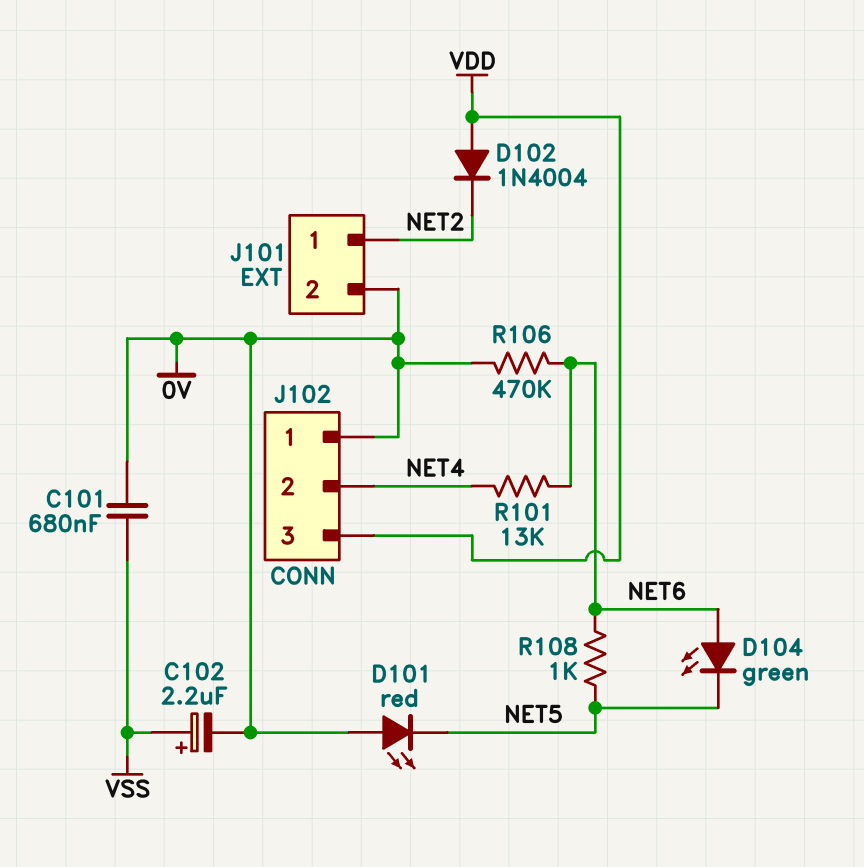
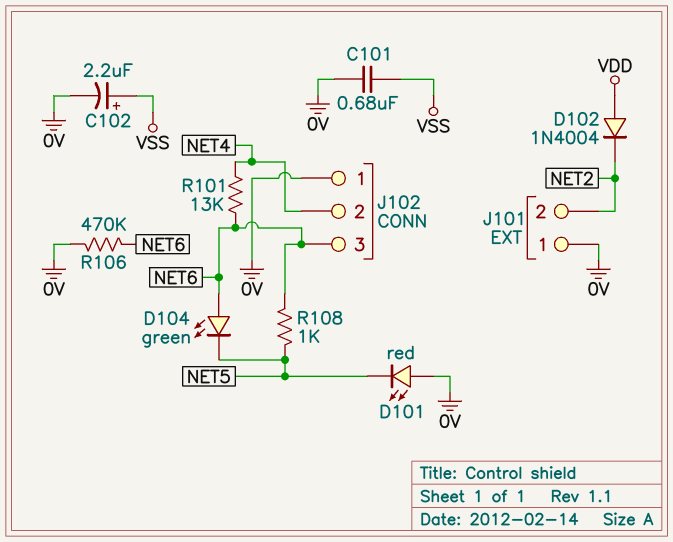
J101 pin 1: NET2 -> 0V
J101 pin 2: 0V -> NET2
J102 pin 3: VDD -> NET6

